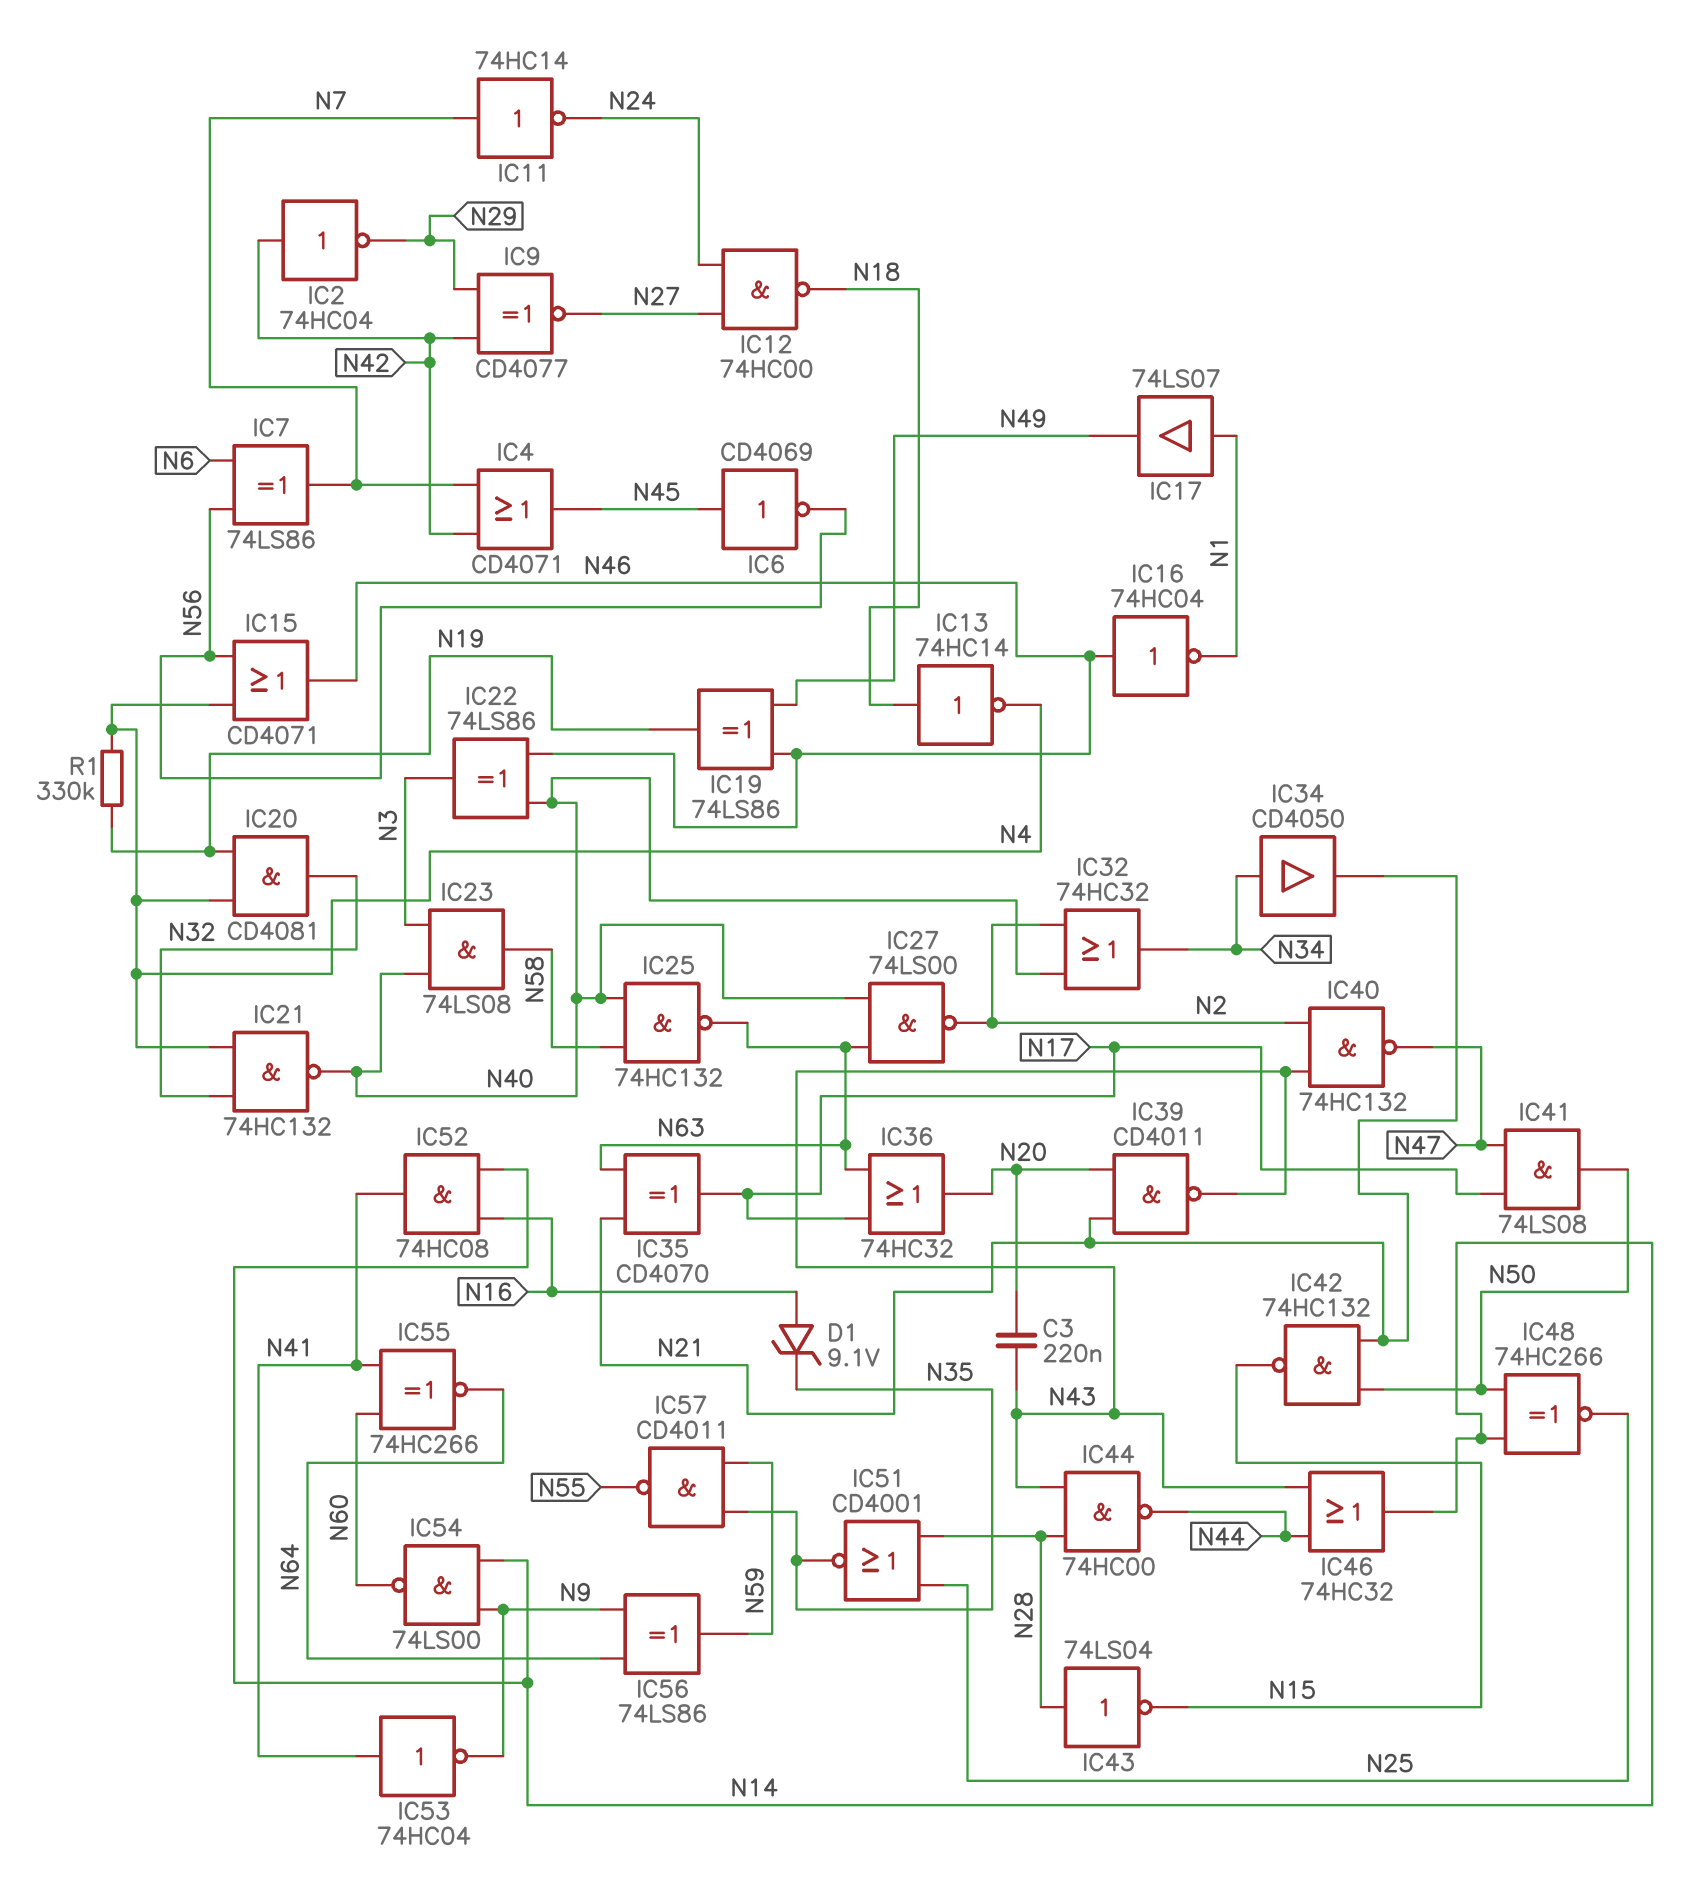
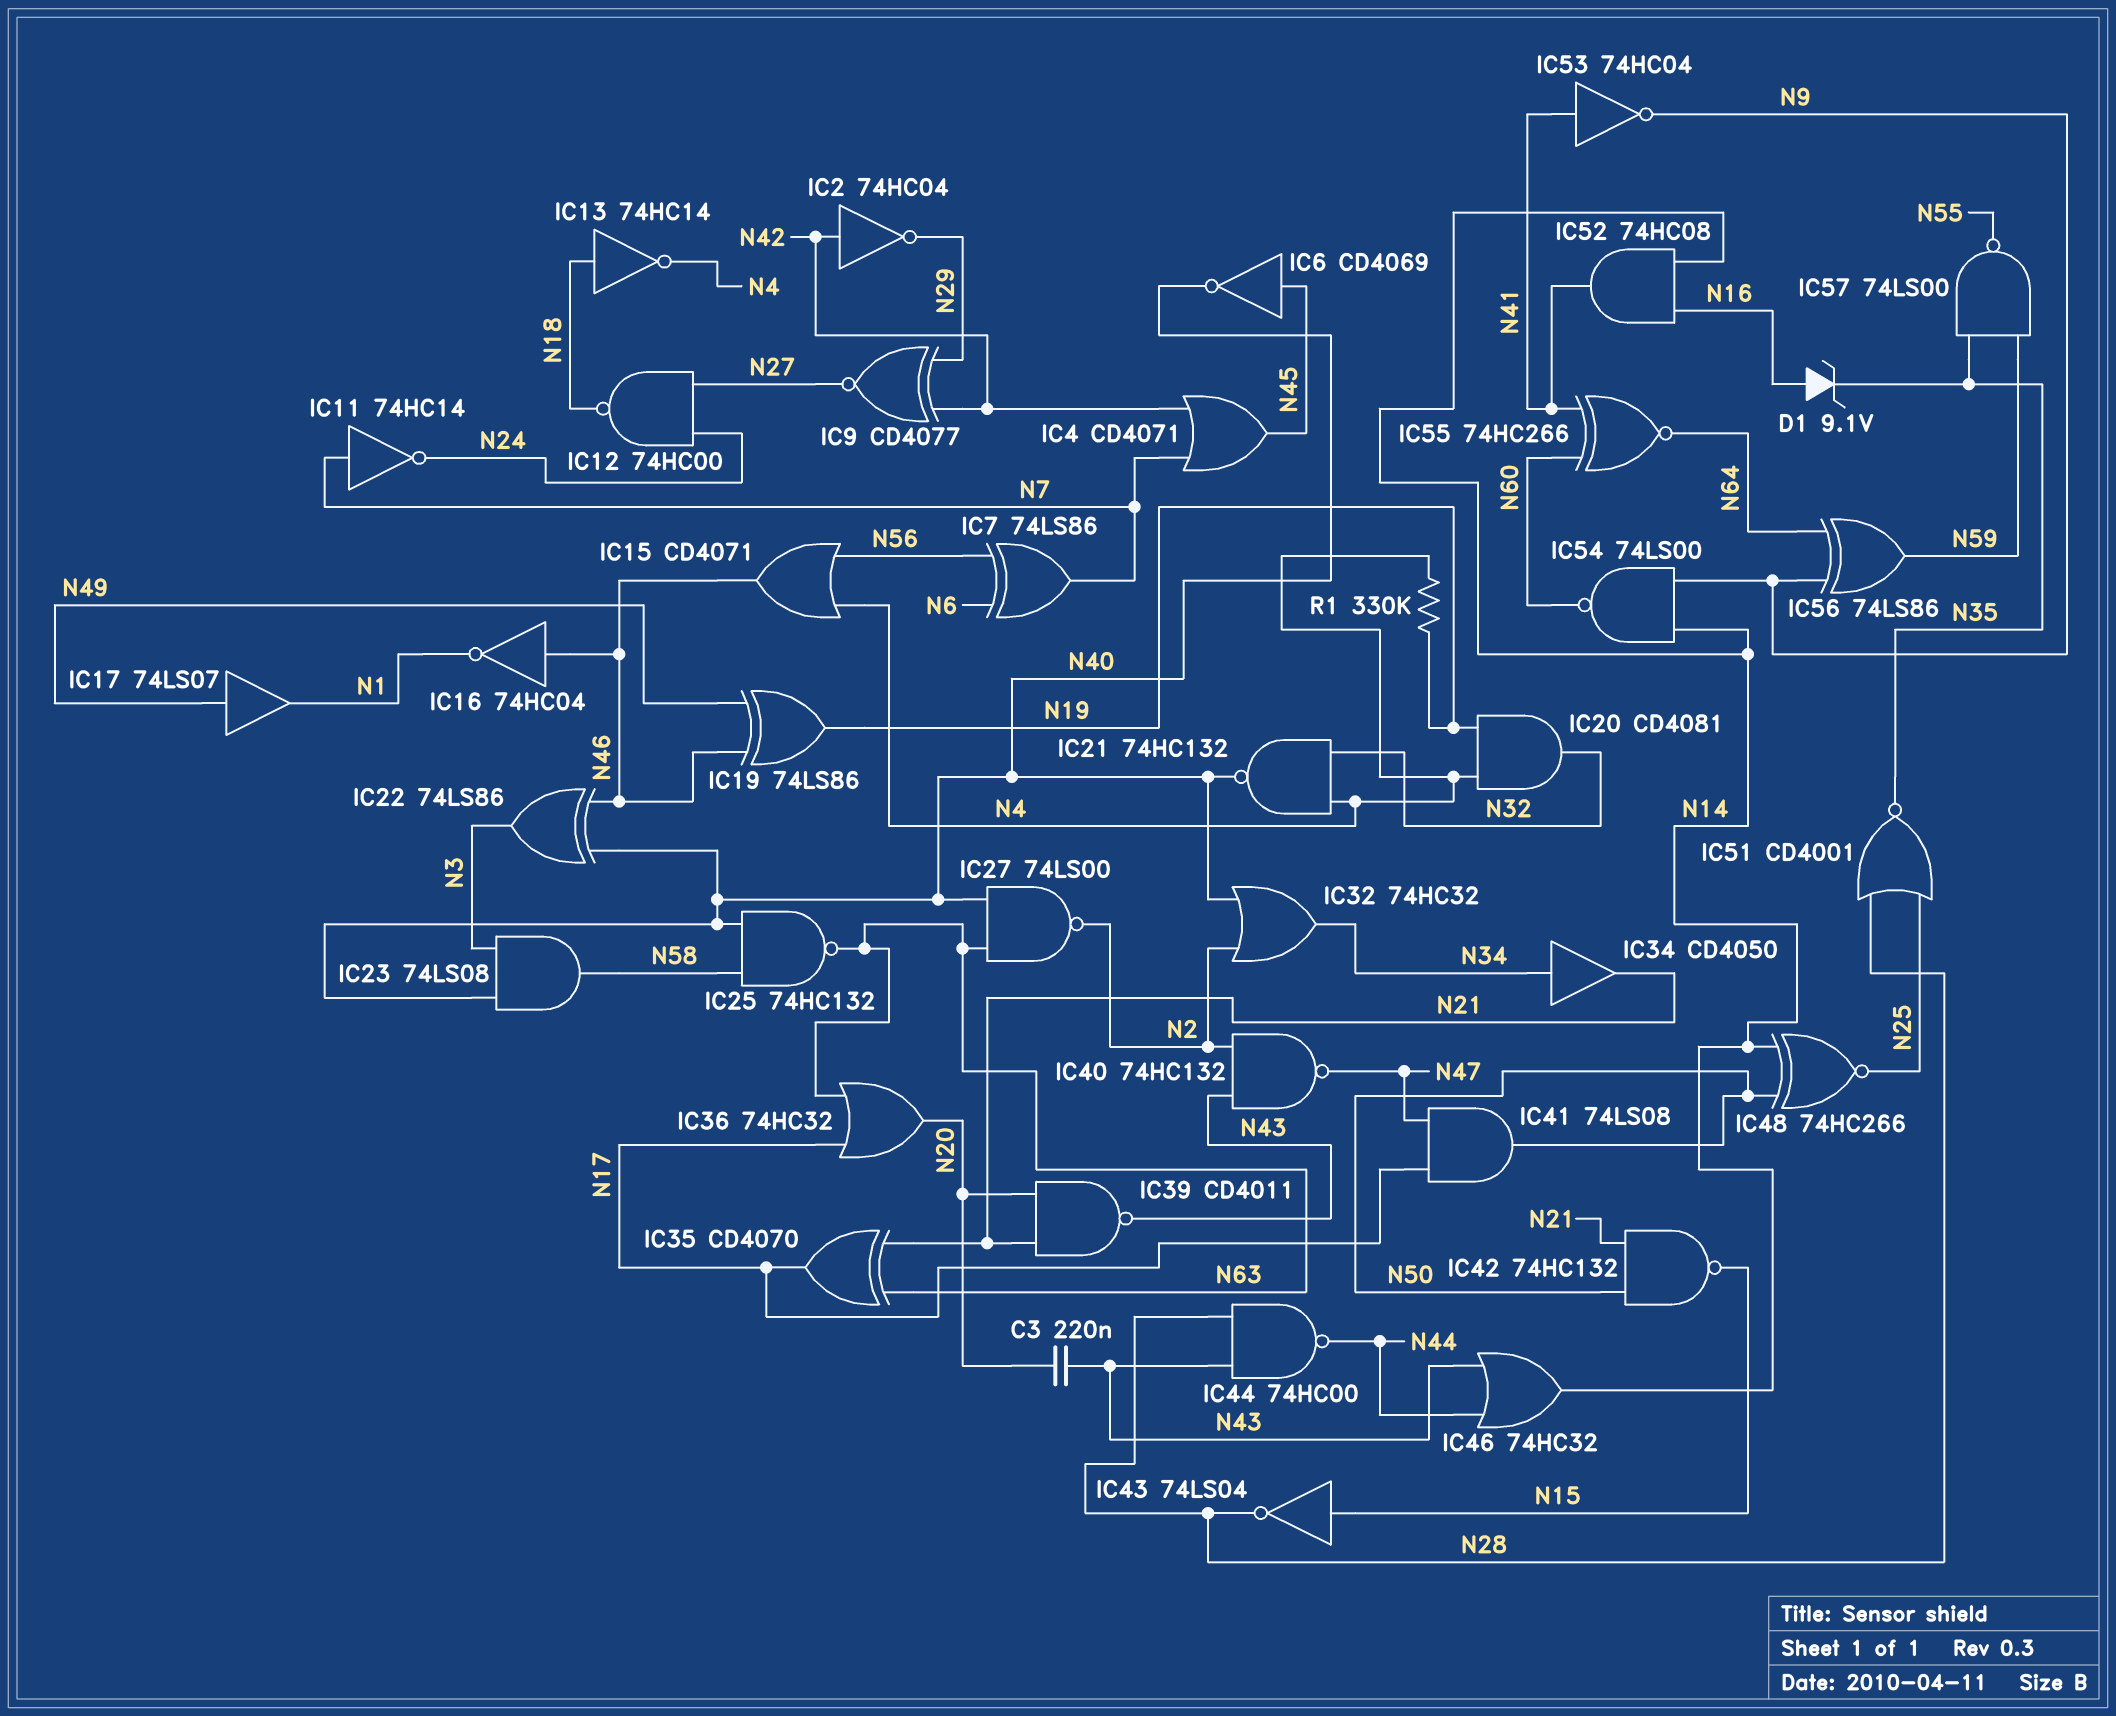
IC6: NOT CD4069 (in N45, out N56) -> NOT CD4069 (in N45, out N40)
IC17: buffer 74LS07 (in N1, out N49) -> buffer 74LS07 (in N49, out N1)
IC43: NOT 74LS04 (in N28, out N15) -> NOT 74LS04 (in N15, out N28)
IC57: NAND CD4011 (in N35, in N59, out N55) -> NAND 74LS00 (in N35, in N59, out N55)

